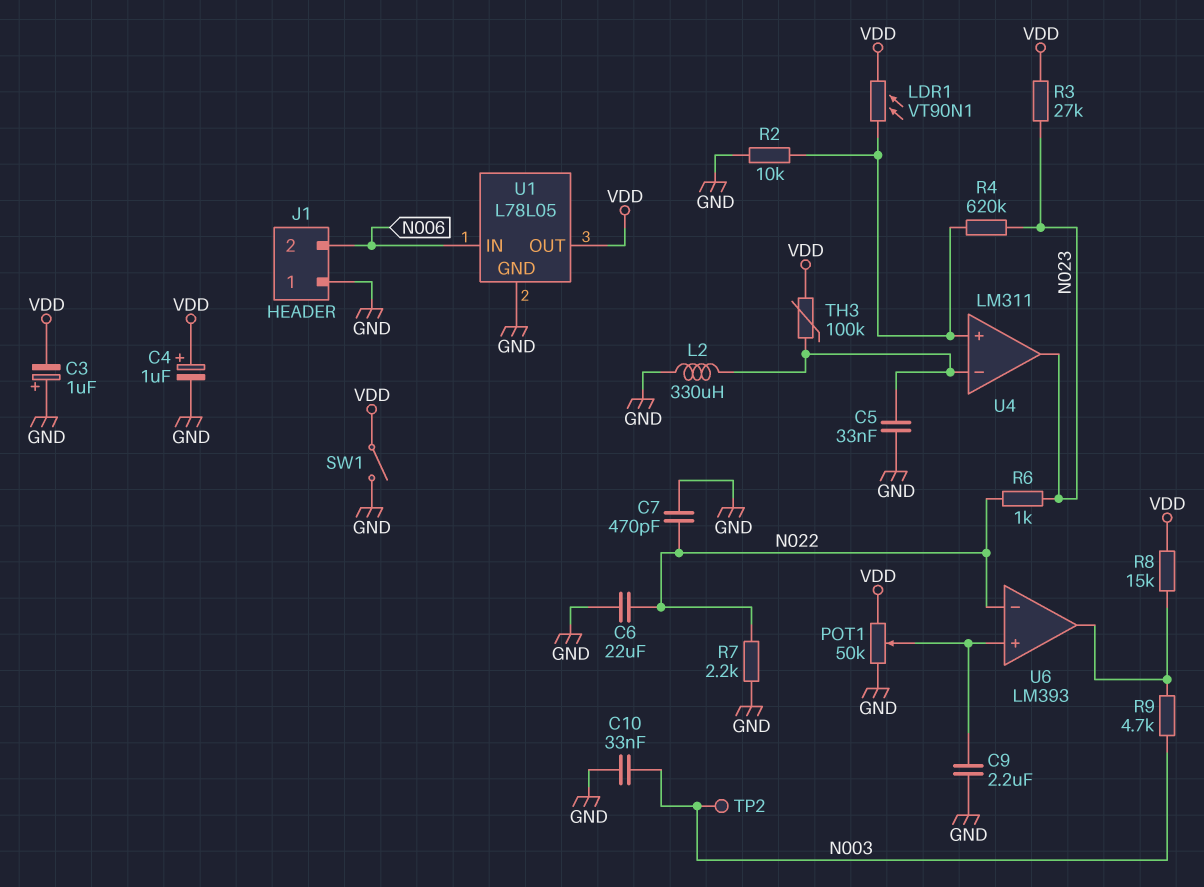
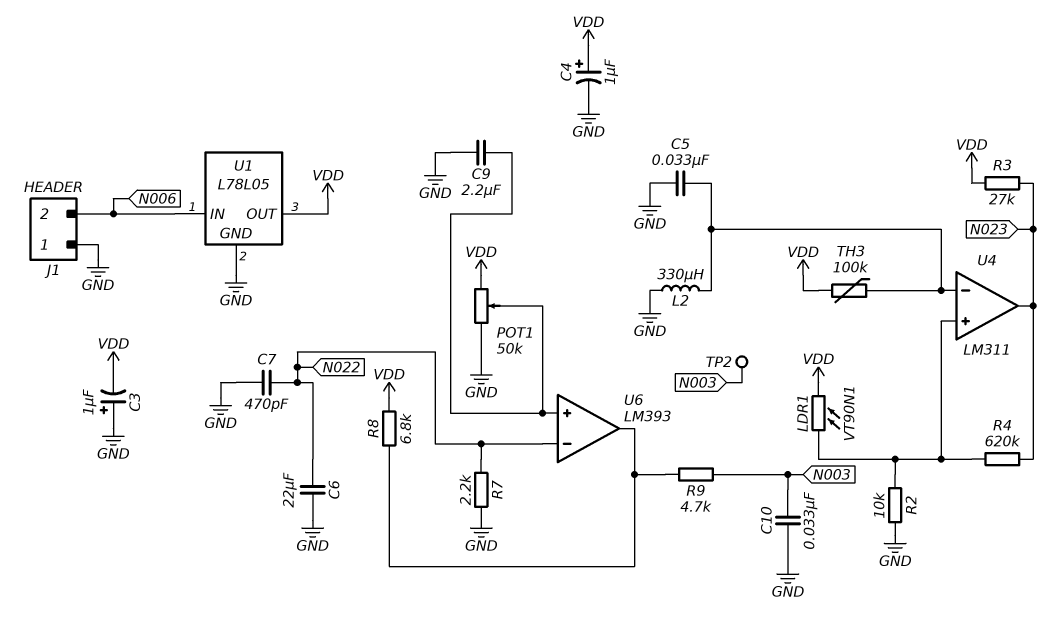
R6: 1k (N022, N023) -> none
R8: 15k (U6/out, VDD) -> 6.8k (U6/out, VDD)
SW1: switch (GND, VDD) -> none

